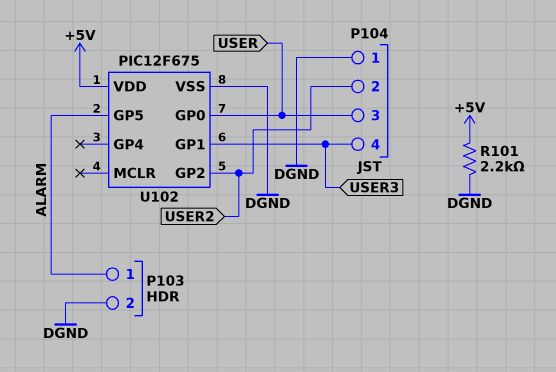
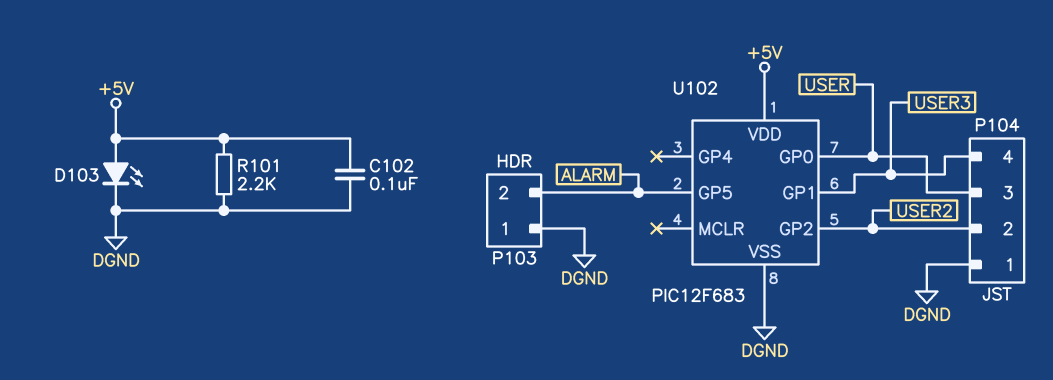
C102: none -> 100nF (+5V, DGND)
D103: none -> LED (A +5V, K DGND)
P103 pin 1: ALARM -> DGND
P103 pin 2: DGND -> ALARM
U102: PIC12F675 -> PIC12F683

